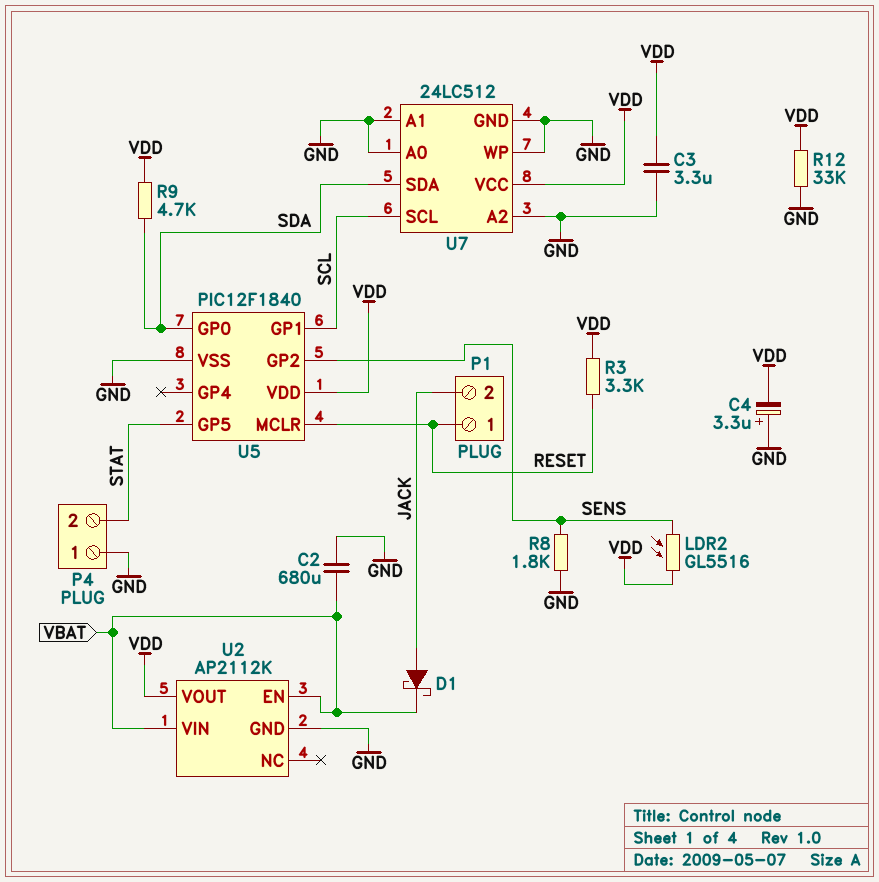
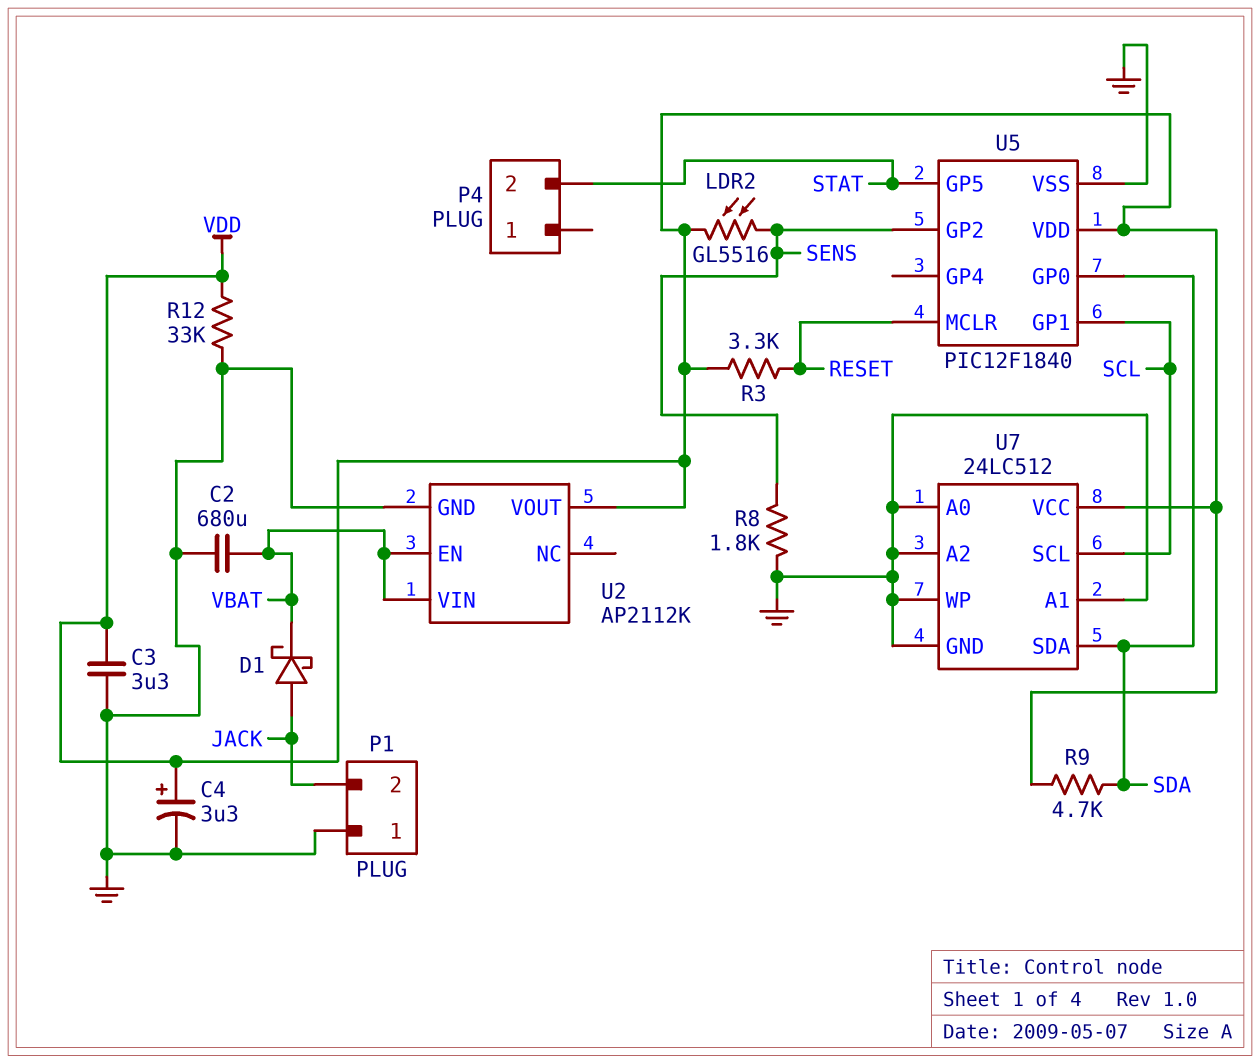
C4: 3.3uF (plus GND, minus VDD) -> 3.3uF (plus VDD, minus GND)
P1 pin 1: RESET -> GND
P4 pin 1: GND -> none

